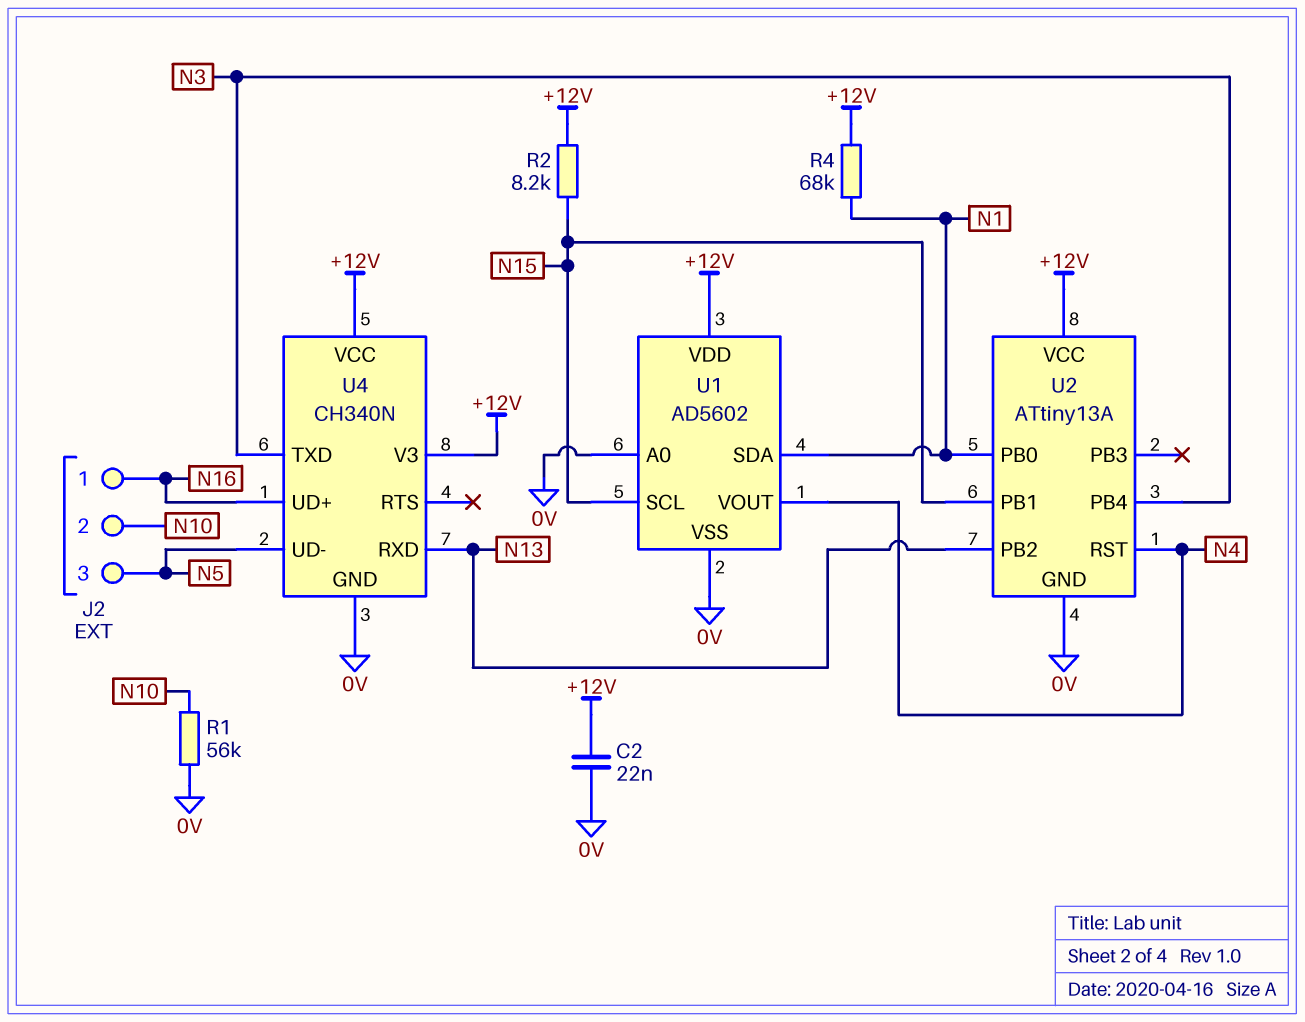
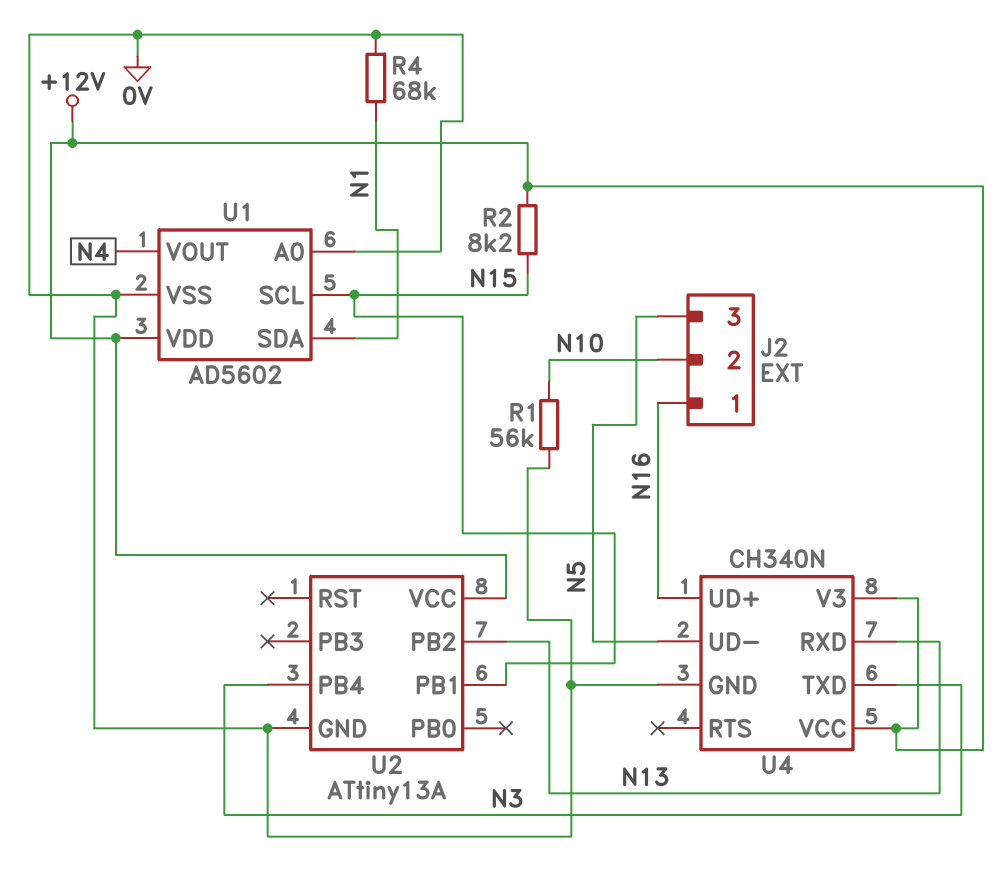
C2: 22nF (+12V, 0V) -> none
R4: 68k (+12V, N1) -> 68k (0V, N1)
U2 pin PB0: N1 -> none
U2 pin RST: N4 -> none

